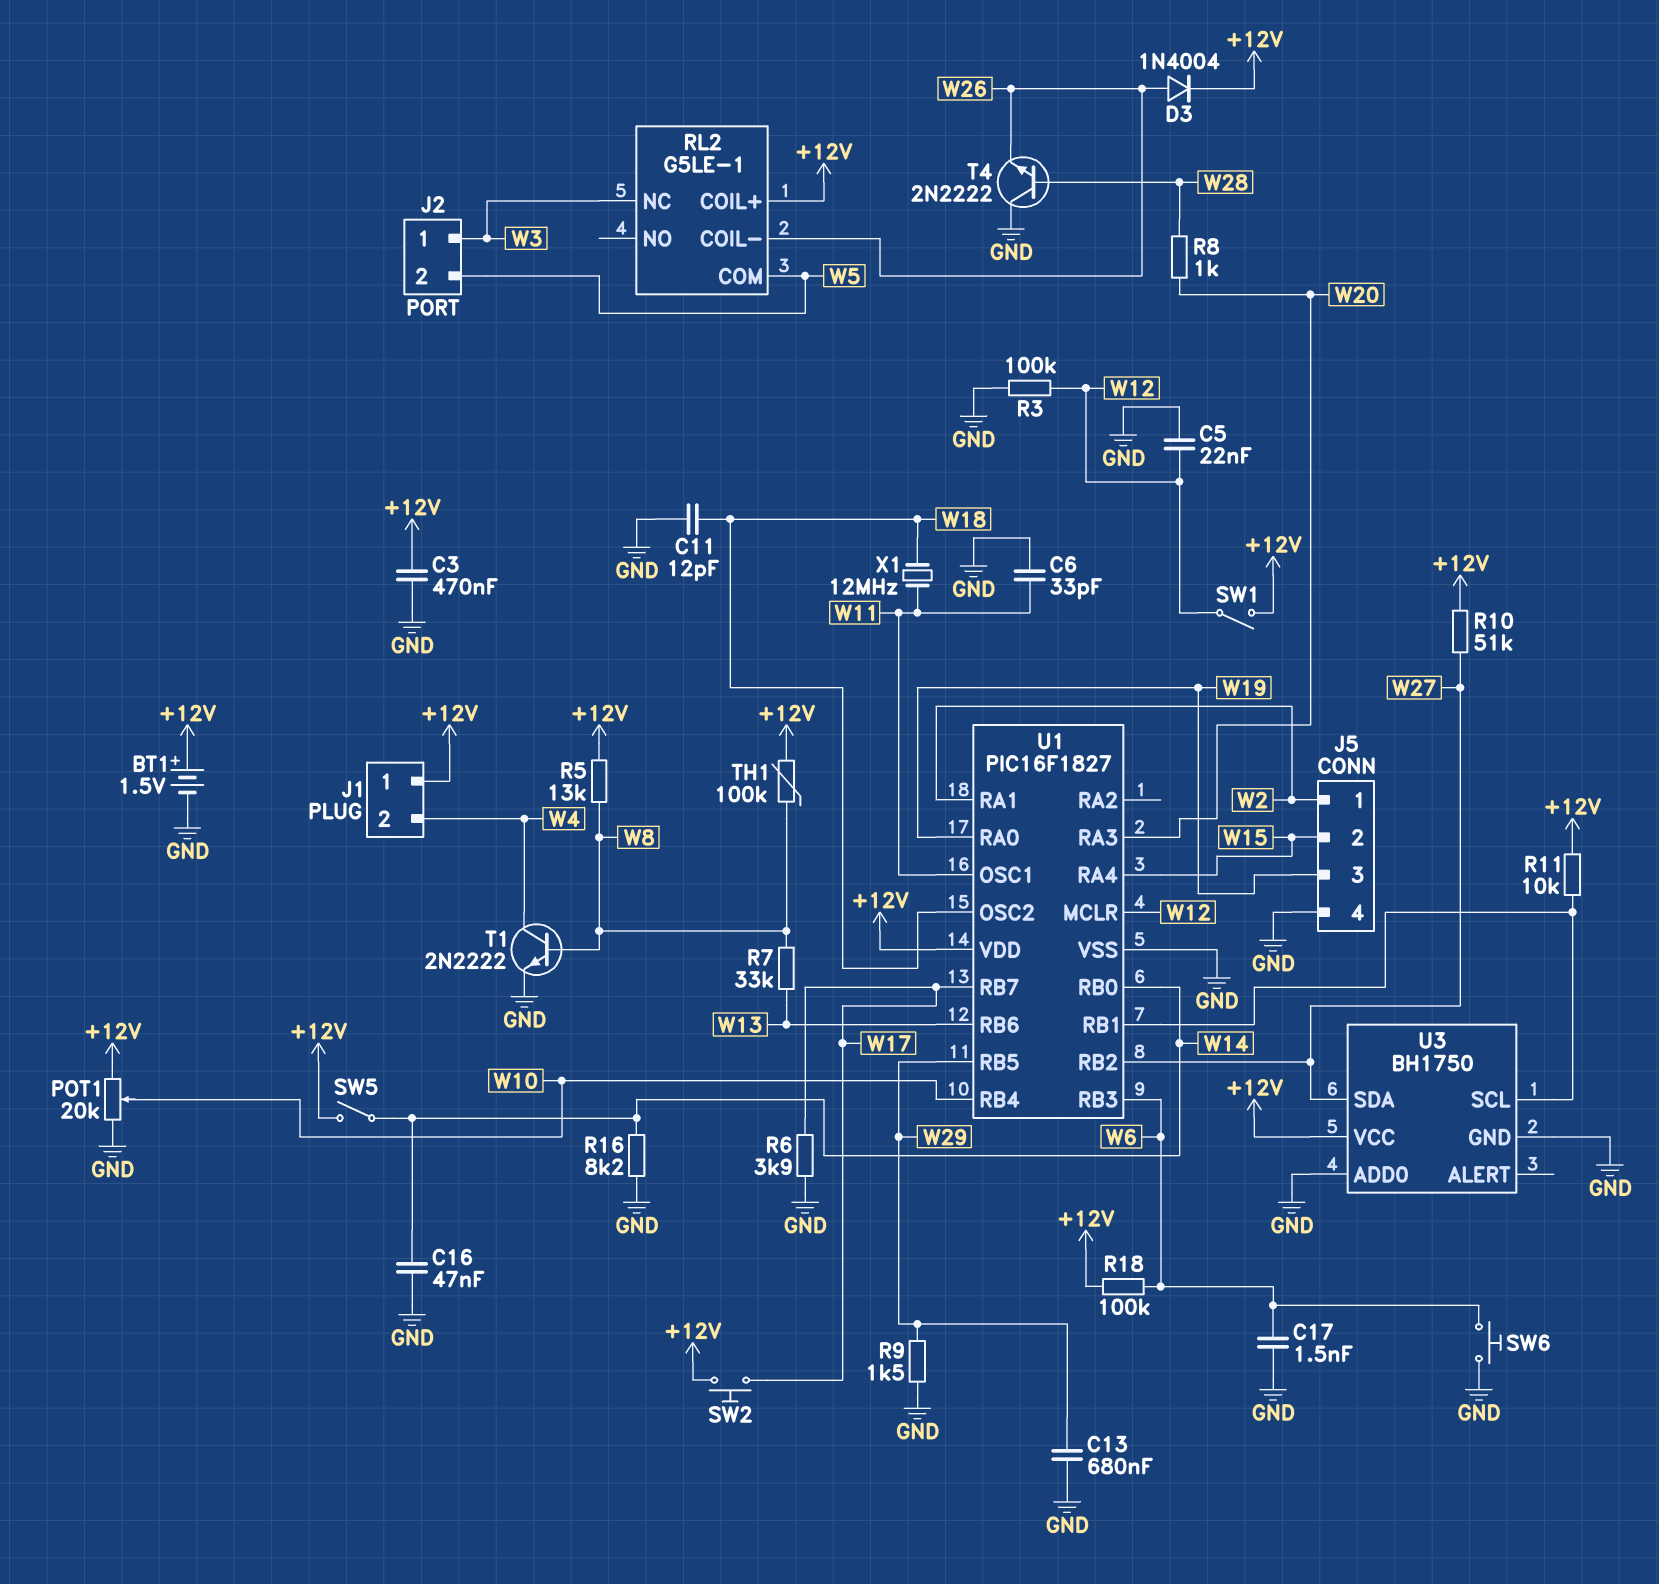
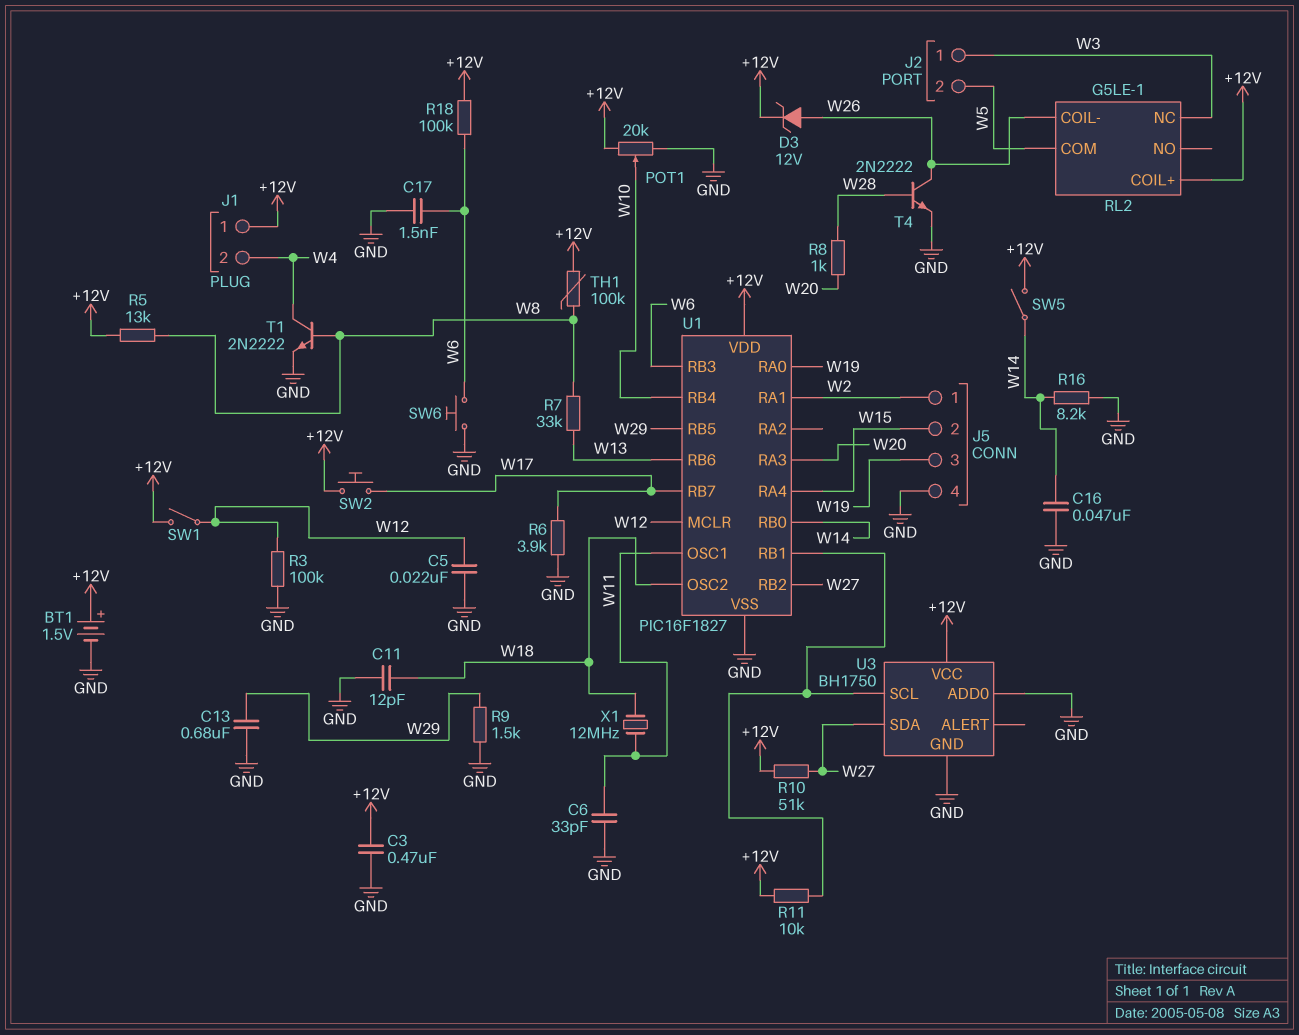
D3: diode 1N4004 (A W26, K +12V) -> zener 12V (A W26, K +12V)
T4: NPN 2N2222 (B W28, C GND, E W26) -> NPN 2N2222 (B W28, C W26, E GND)

